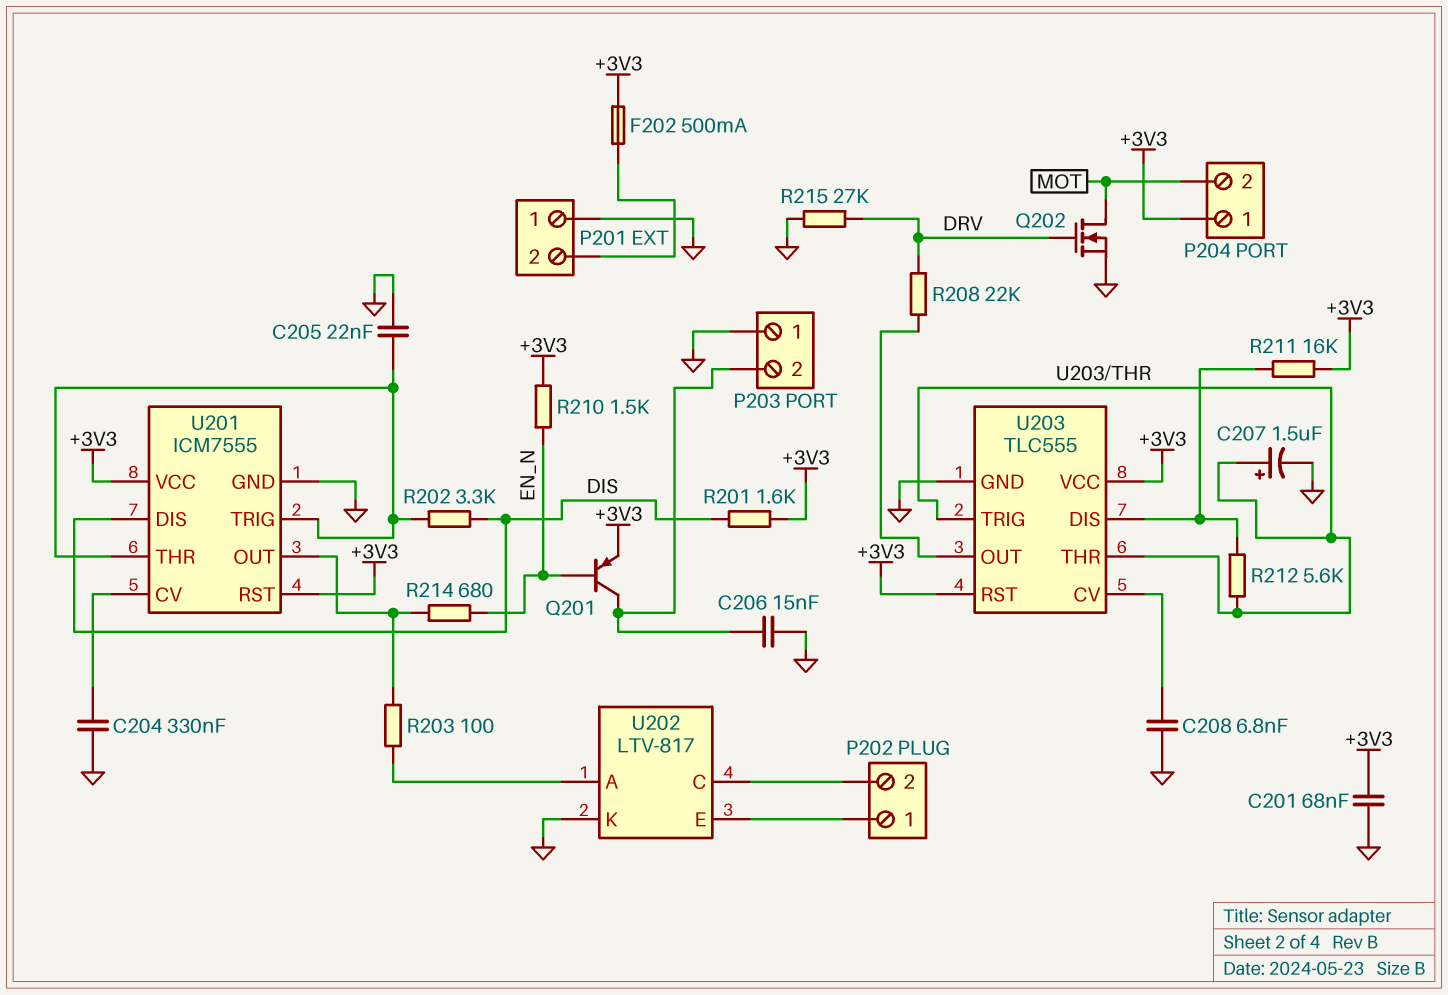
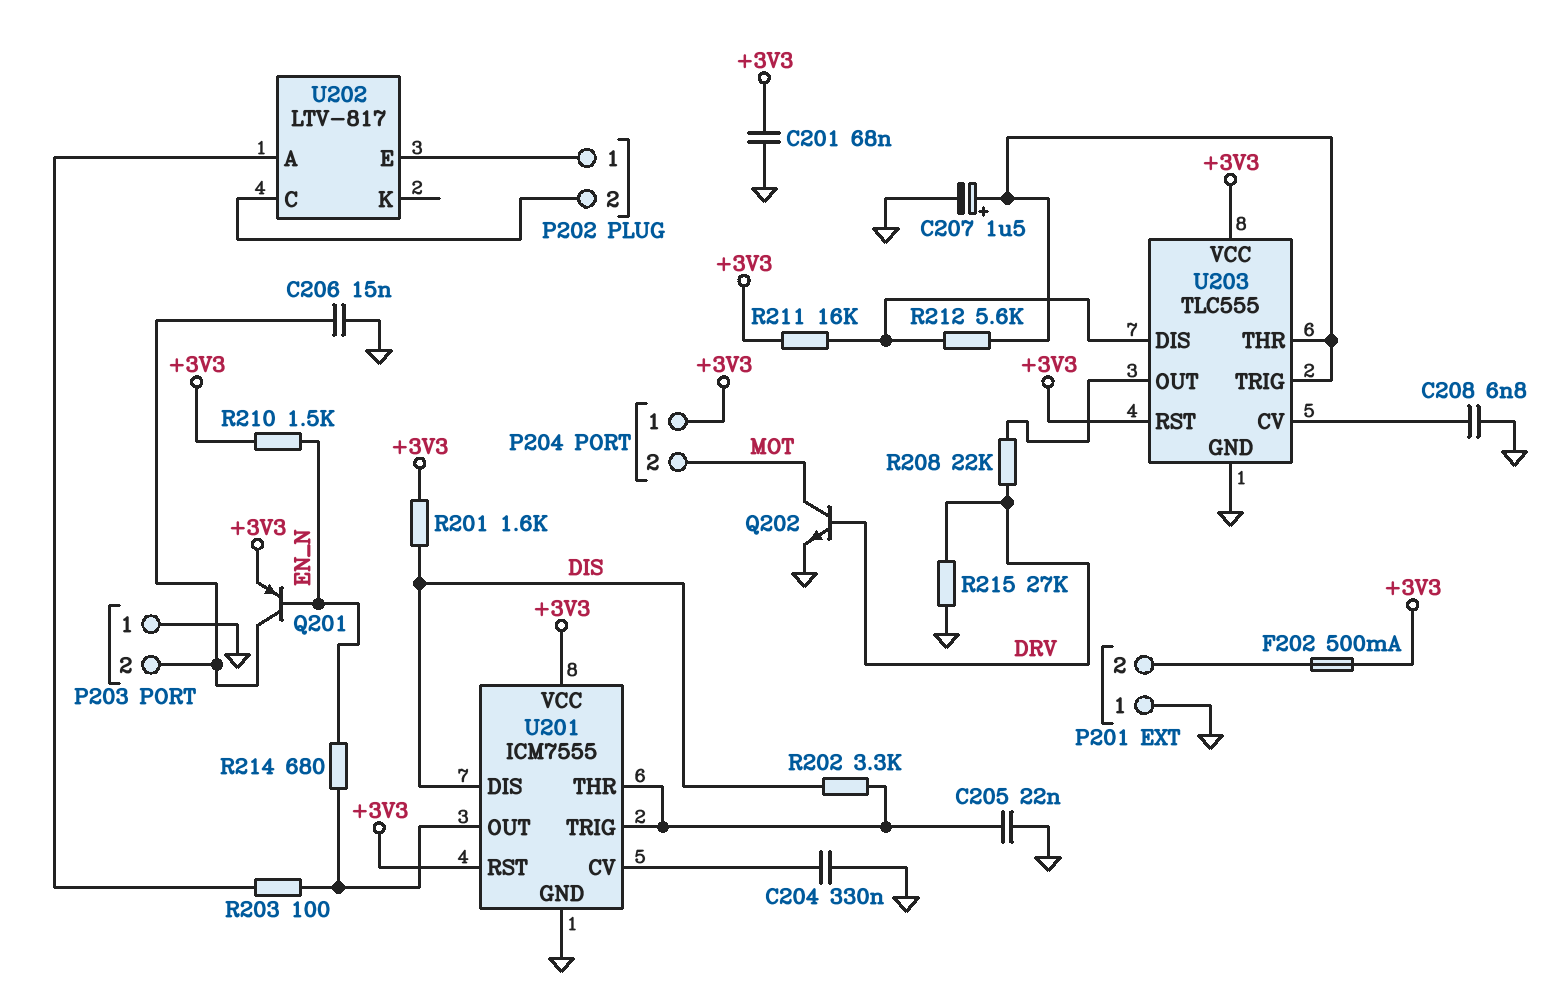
Q202: NMOS (G DRV, D MOT, S GND) -> NPN (B DRV, C MOT, E GND)
U202 pin K: GND -> none

